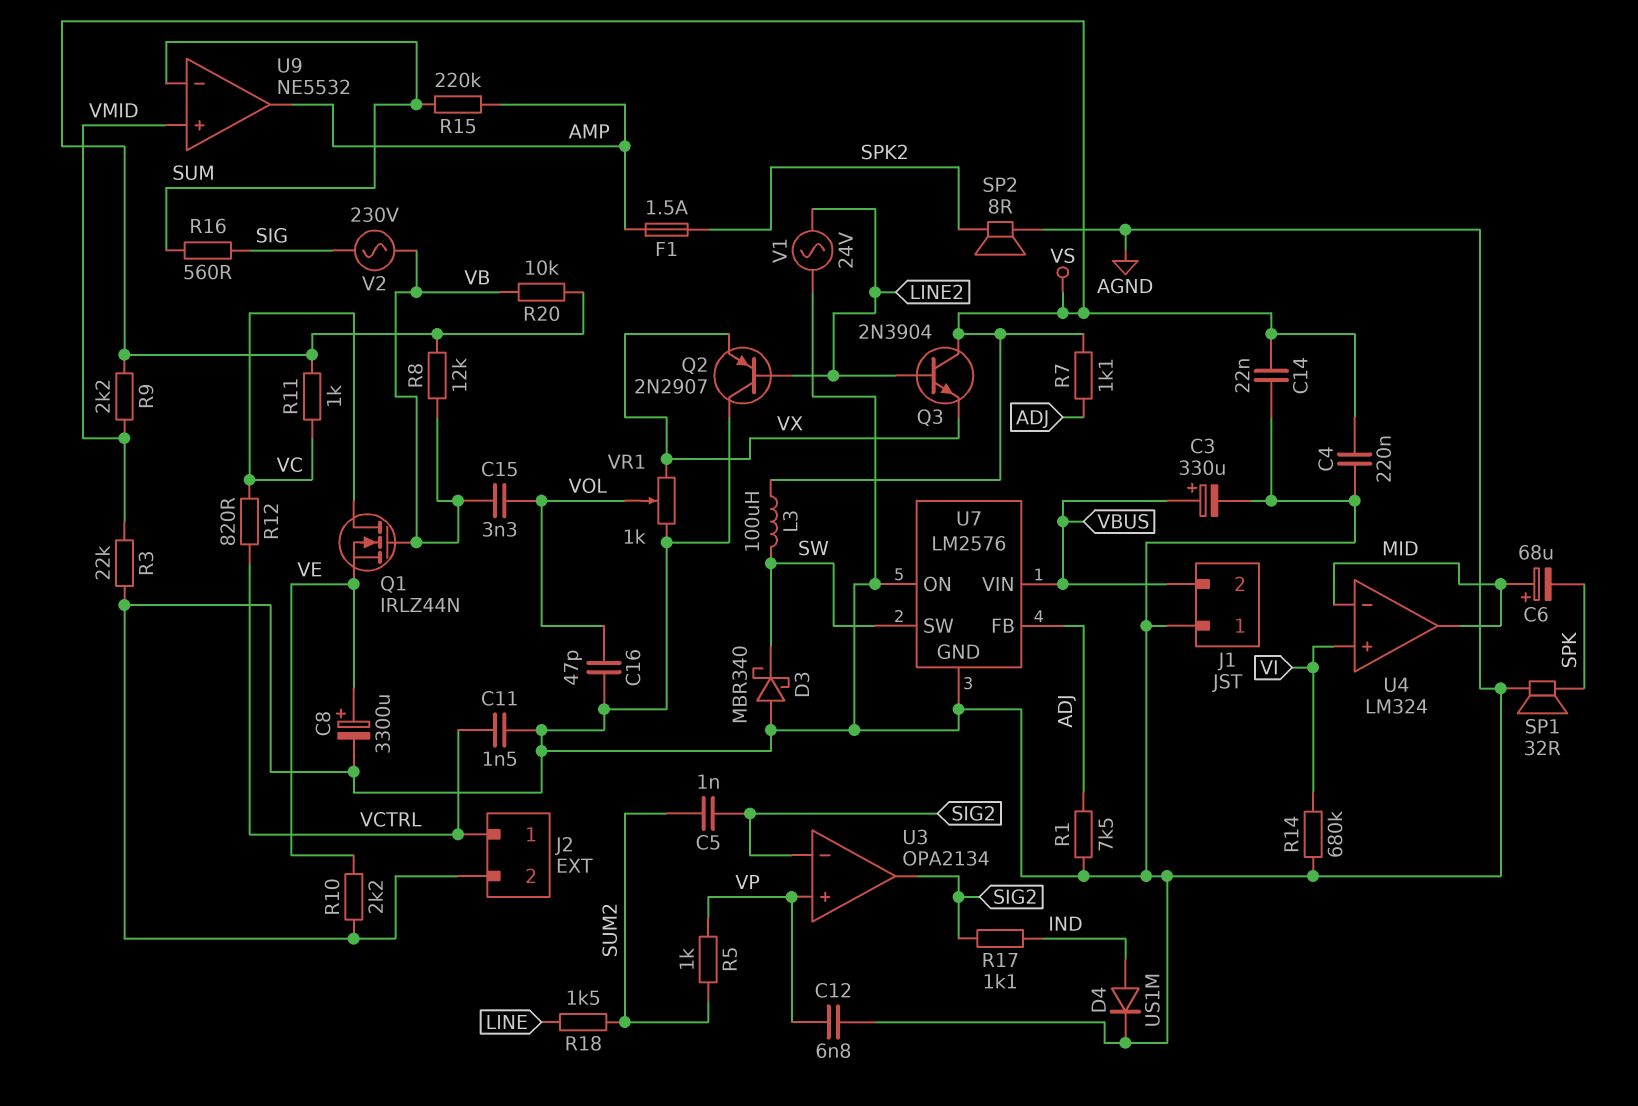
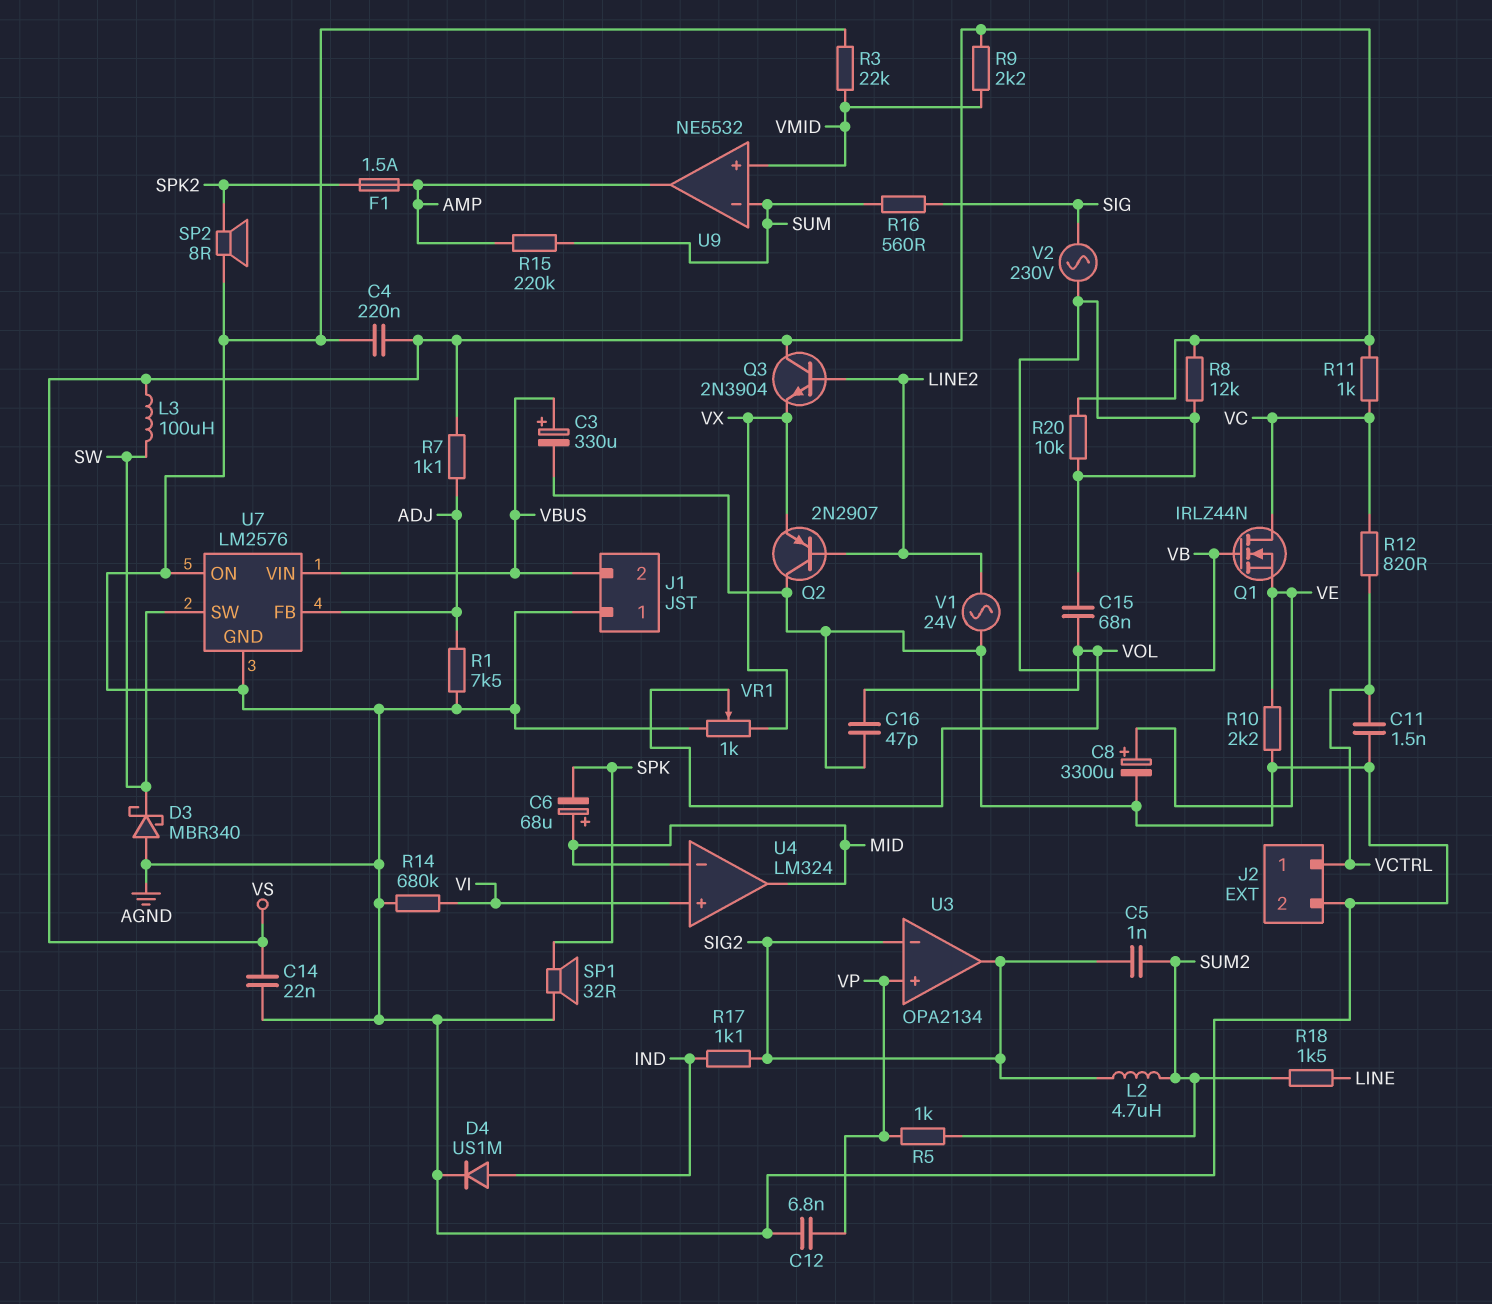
C15: 3.3nF (VB, VOL) -> 68nF (VB, VOL)
L2: none -> 4.7uH (SIG2, SUM2)

